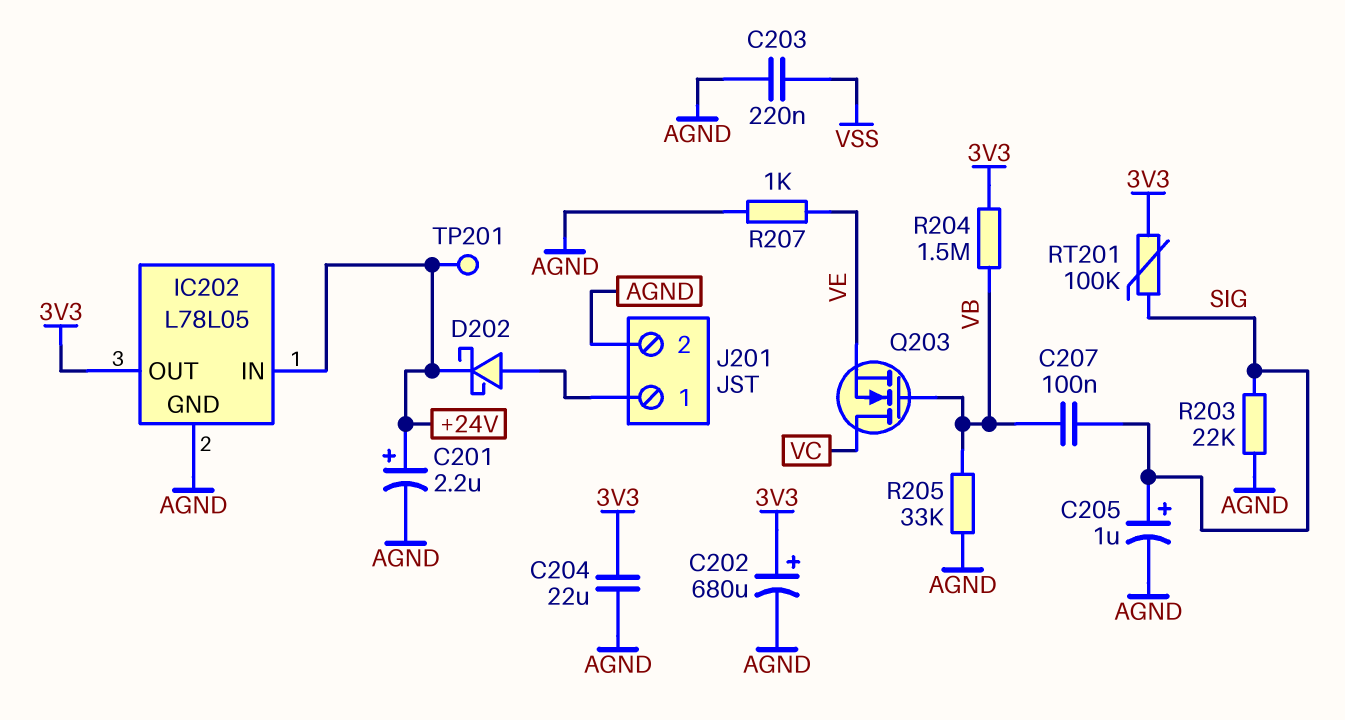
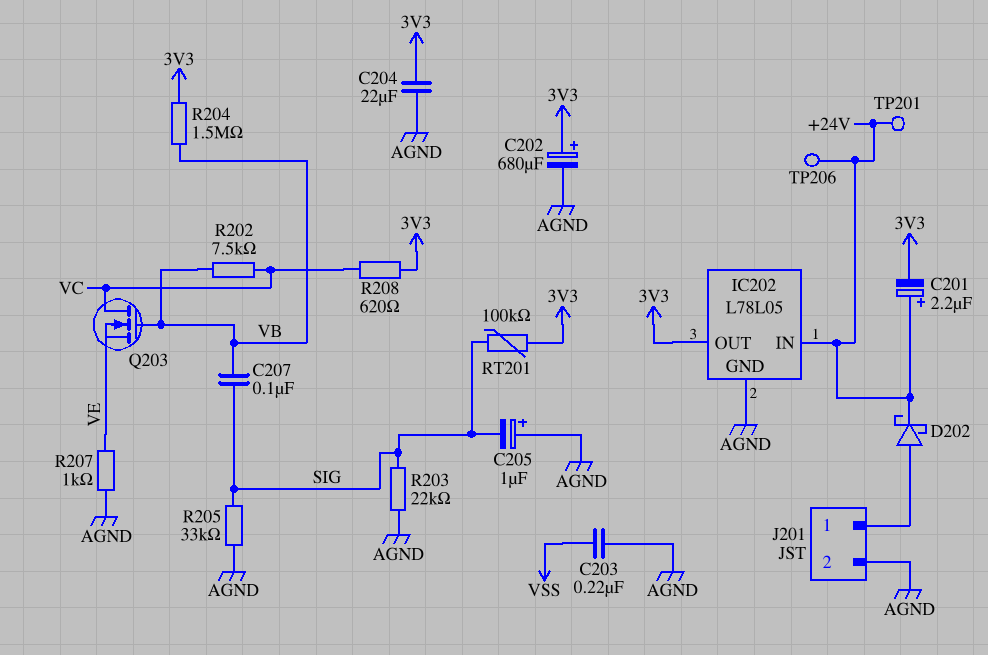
C201: 2.2uF (plus +24V, minus AGND) -> 2.2uF (plus +24V, minus 3V3)
C205: 1uF (plus SIG, minus AGND) -> 1uF (plus AGND, minus SIG)
R202: none -> 7.5k (VB, VC)
R205: 33k (AGND, VB) -> 33k (AGND, SIG)
R208: none -> 620 (3V3, VC)
TP206: none -> test point (+24V)

